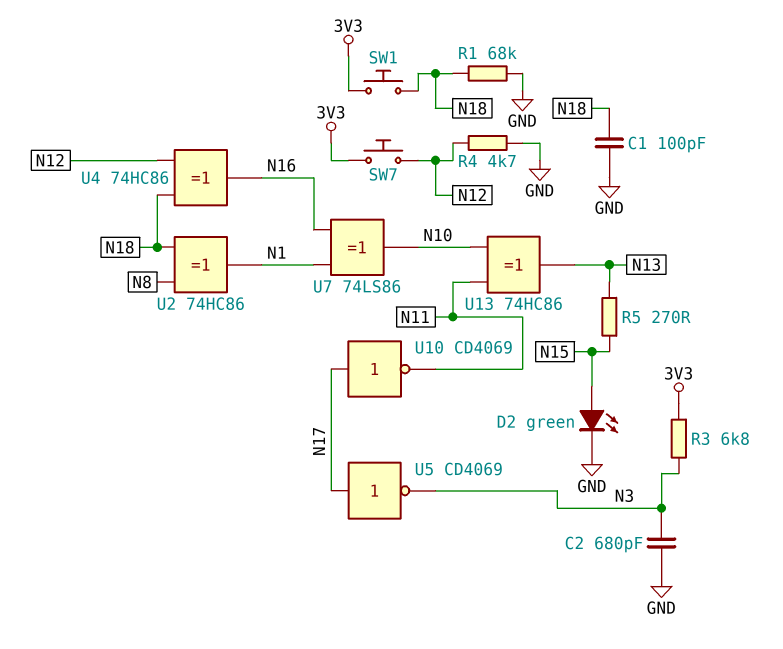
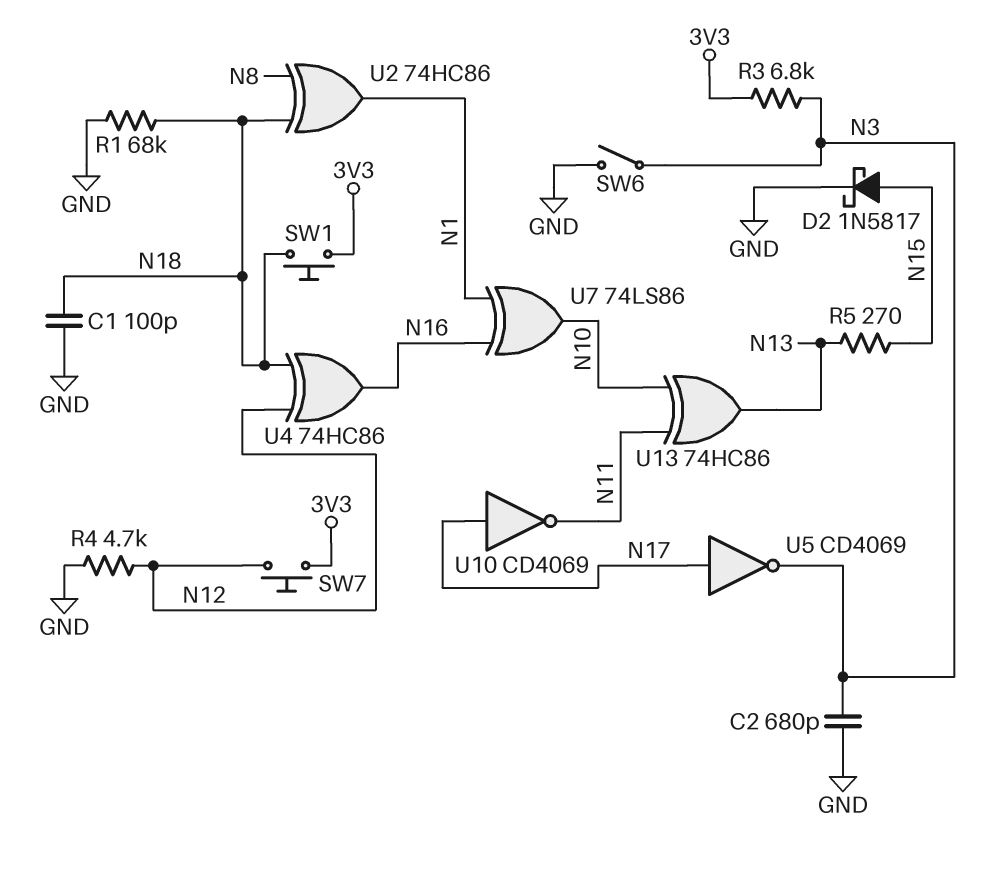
D2: LED green (A N15, K GND) -> schottky 1N5817 (A N15, K GND)
SW6: none -> switch (GND, N3)

